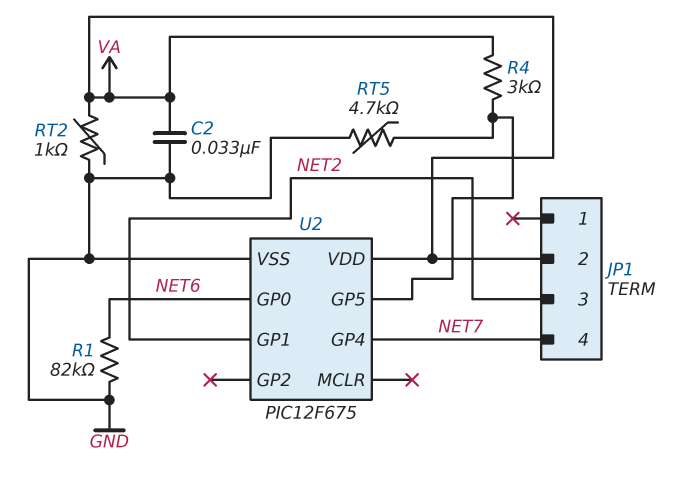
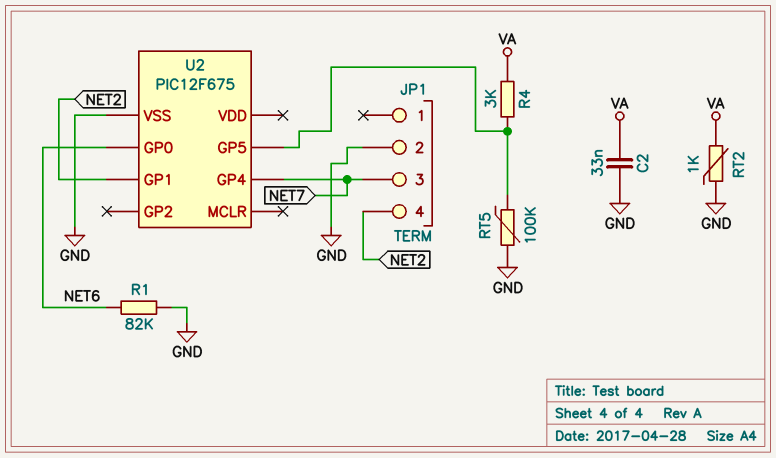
JP1 pin 2: VA -> GND
JP1 pin 3: NET2 -> NET7
JP1 pin 4: NET7 -> NET2
RT5: 4.7k (GND, U2/GP5) -> 100k (GND, U2/GP5)
U2 pin VDD: VA -> none

